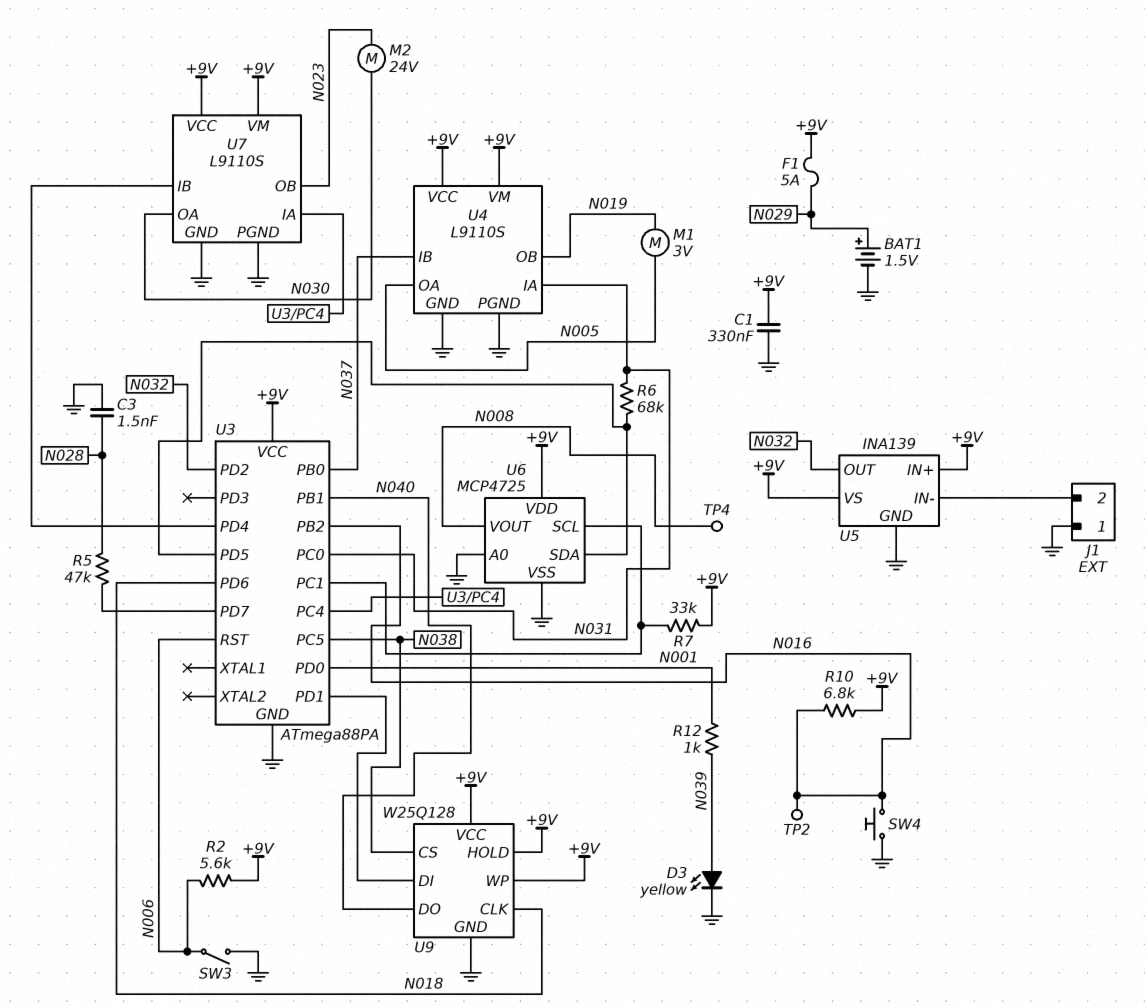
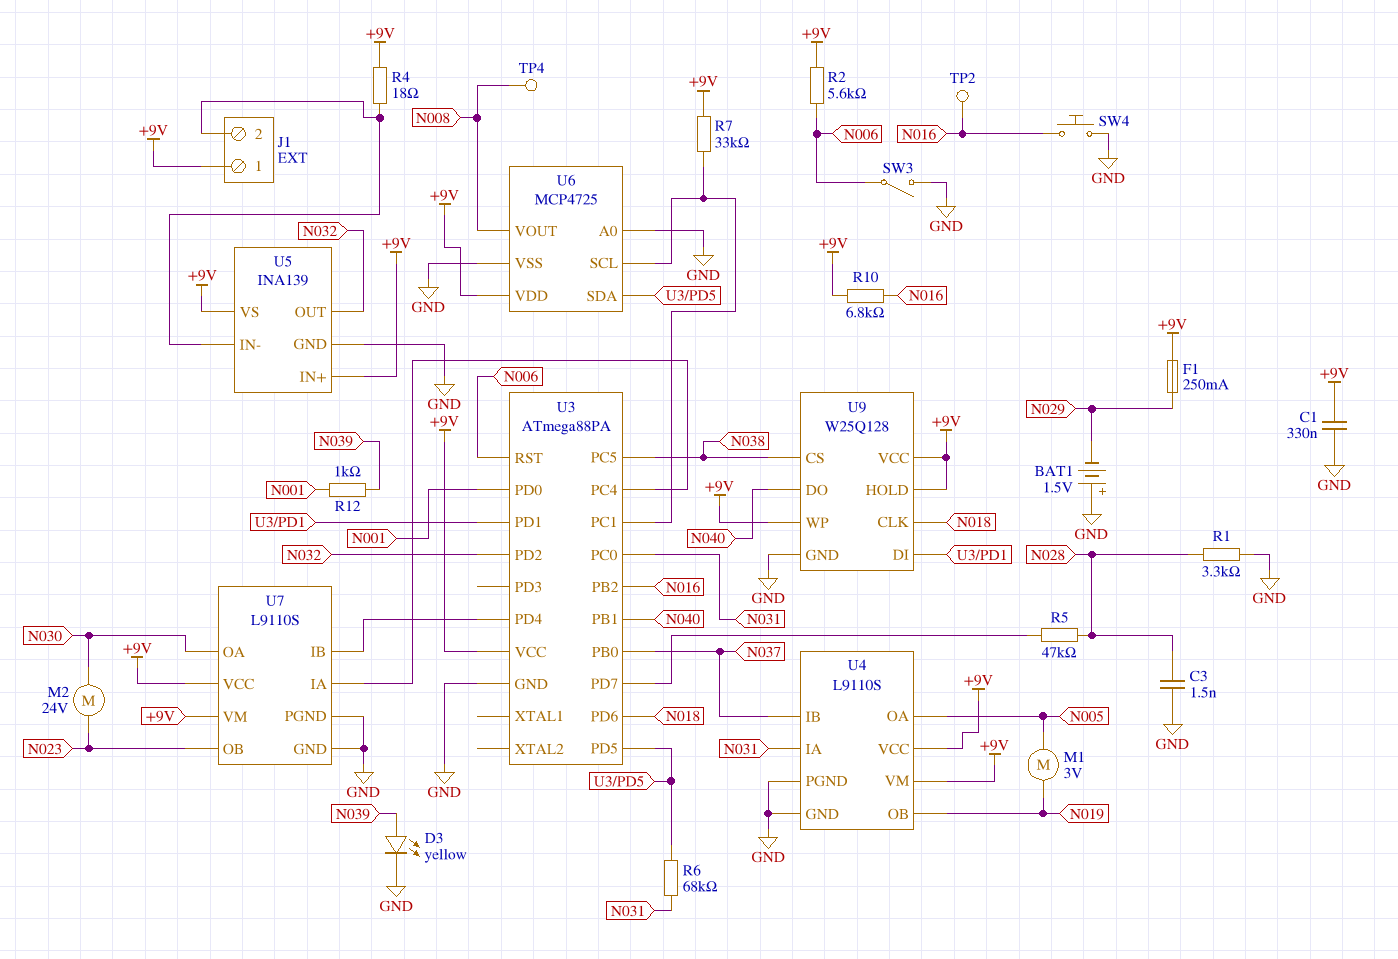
BAT1: 1.5V (plus N029, minus GND) -> 1.5V (plus GND, minus N029)
F1: 5A (+9V, N029) -> 250mA (+9V, N029)
J1 pin 1: GND -> +9V
R1: none -> 3.3k (GND, N028)
R4: none -> 18 (+9V, J1/2)

